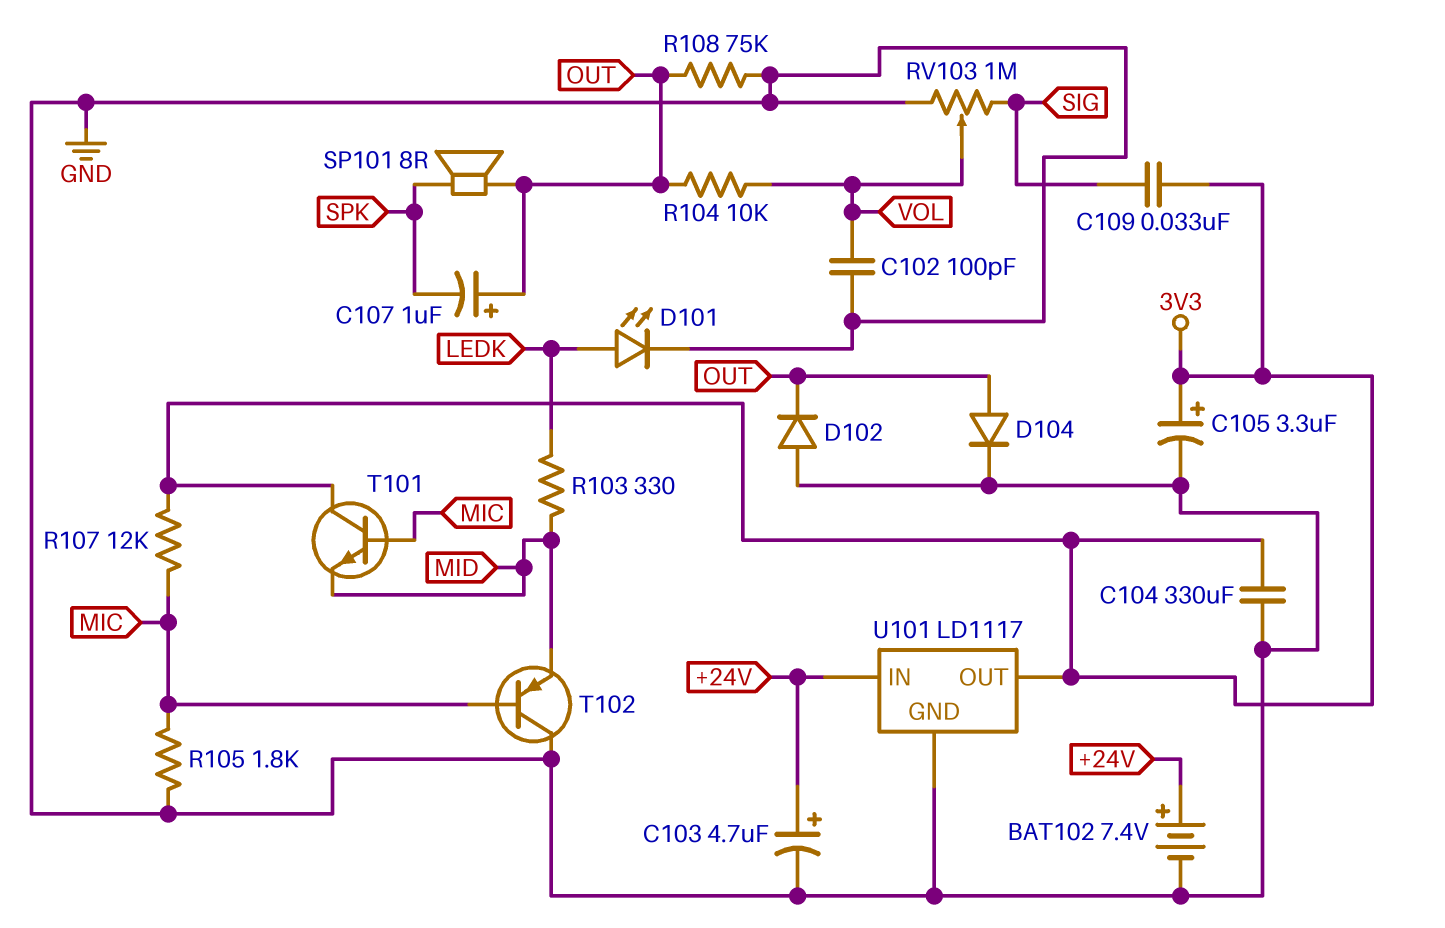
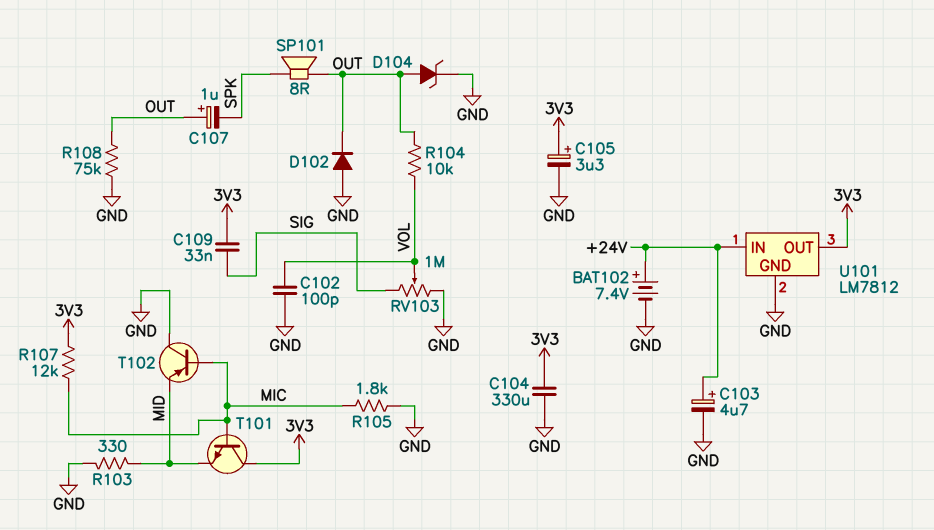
D101: LED (A LEDK, K GND) -> none
D104: diode (A OUT, K GND) -> zener (A OUT, K GND)
R103: 330 (LEDK, MID) -> 330 (GND, MID)
U101: LD1117 -> LM7812

